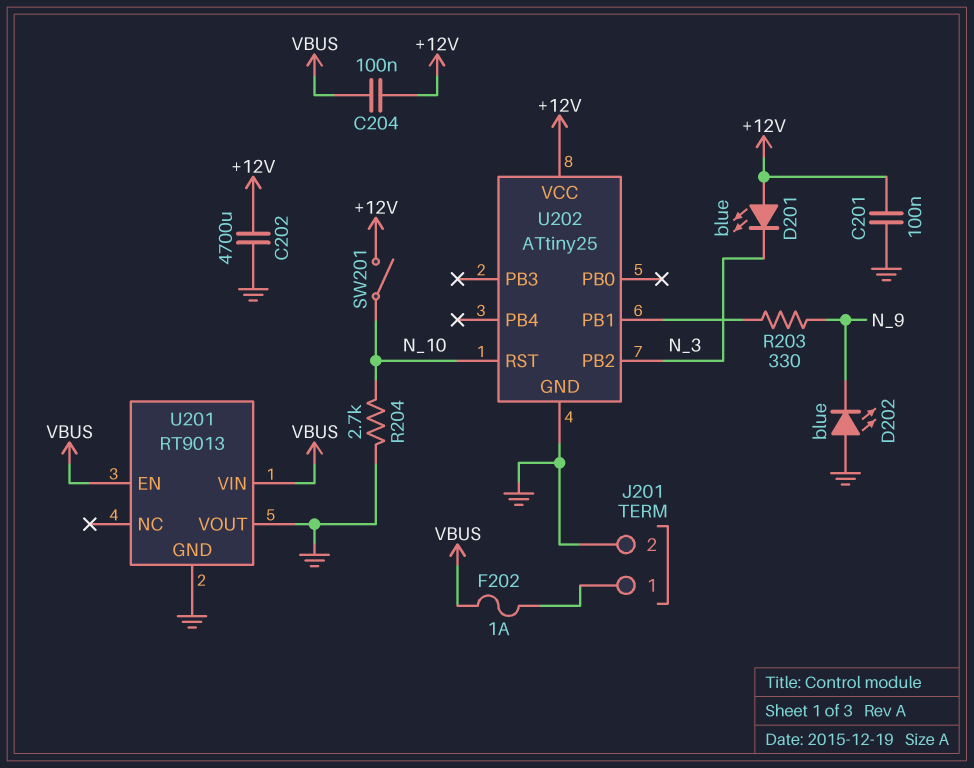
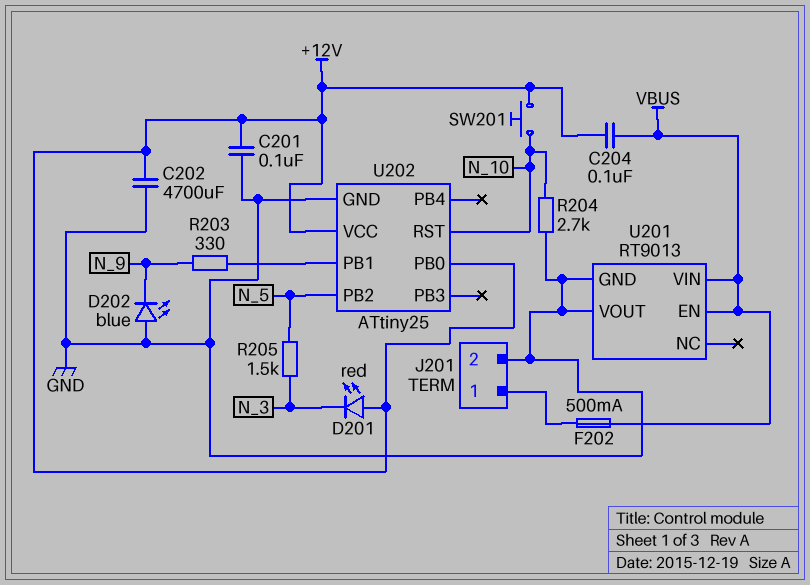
D201: LED blue (A +12V, K N_3) -> LED red (A +12V, K N_3)
F202: 1A (J201/1, VBUS) -> 500mA (J201/1, VBUS)
R205: none -> 1.5k (N_3, N_5)
SW201: switch (+12V, N_10) -> button (+12V, N_10)
U202 pin PB0: none -> +12V
U202 pin PB2: N_3 -> N_5

